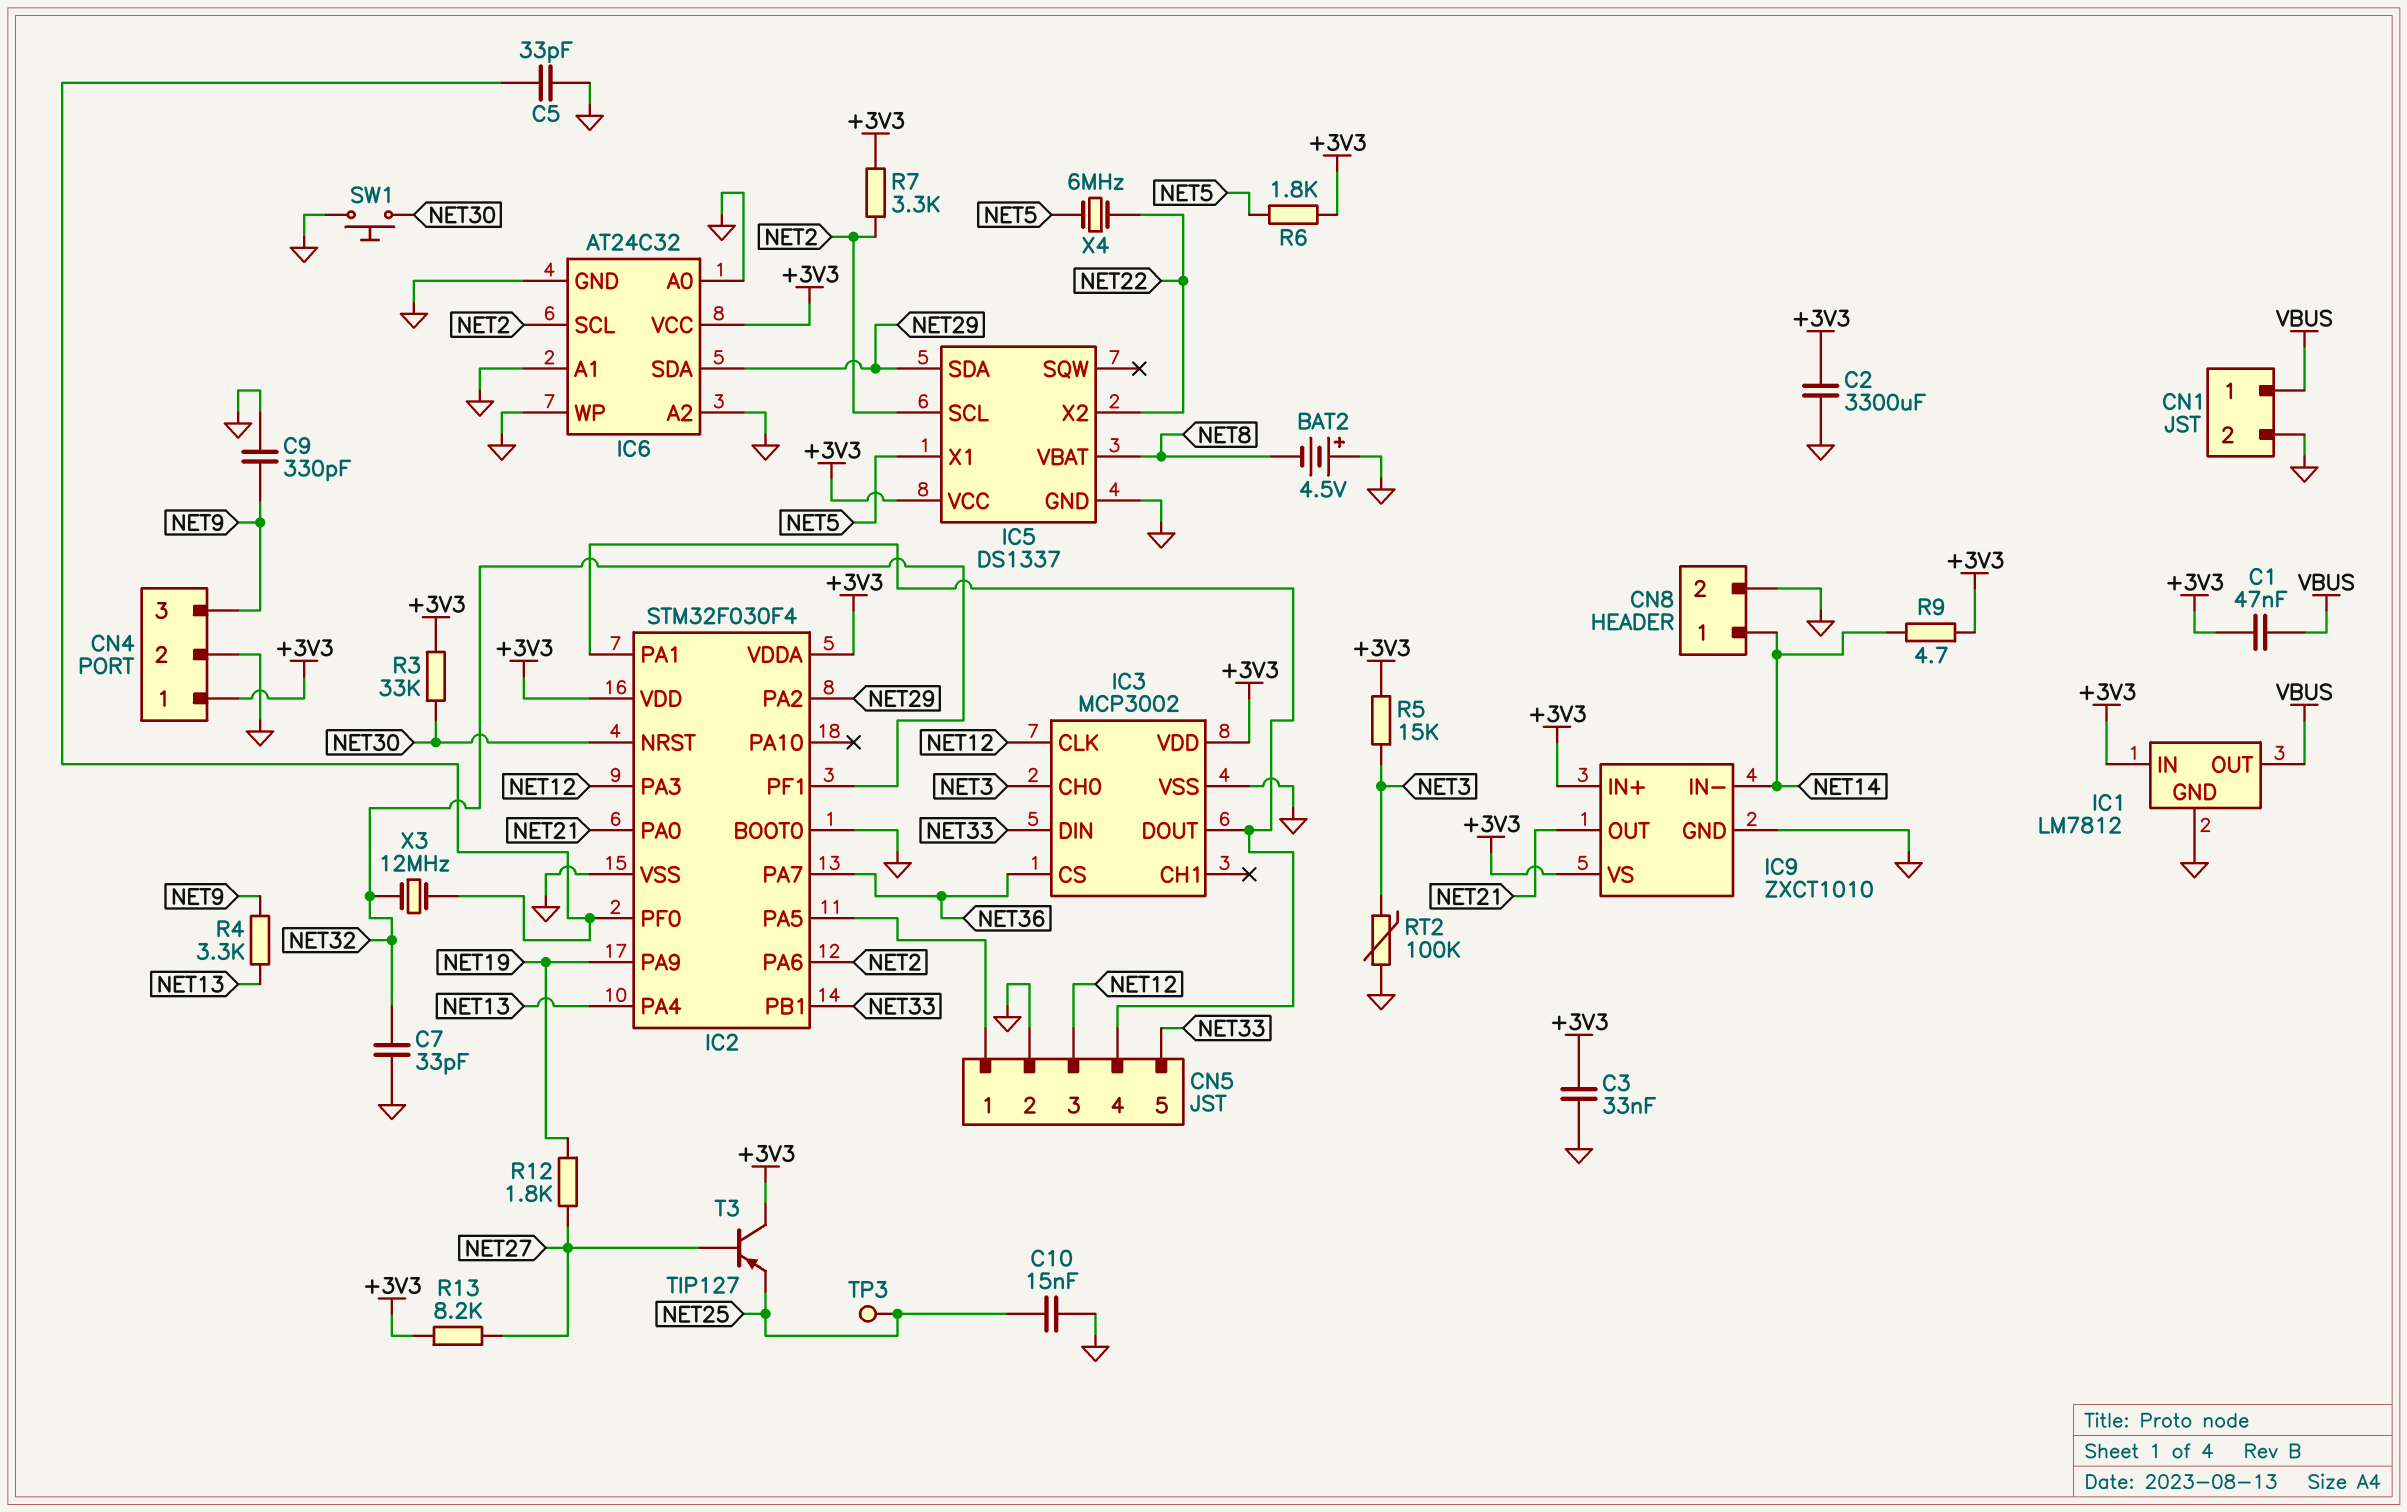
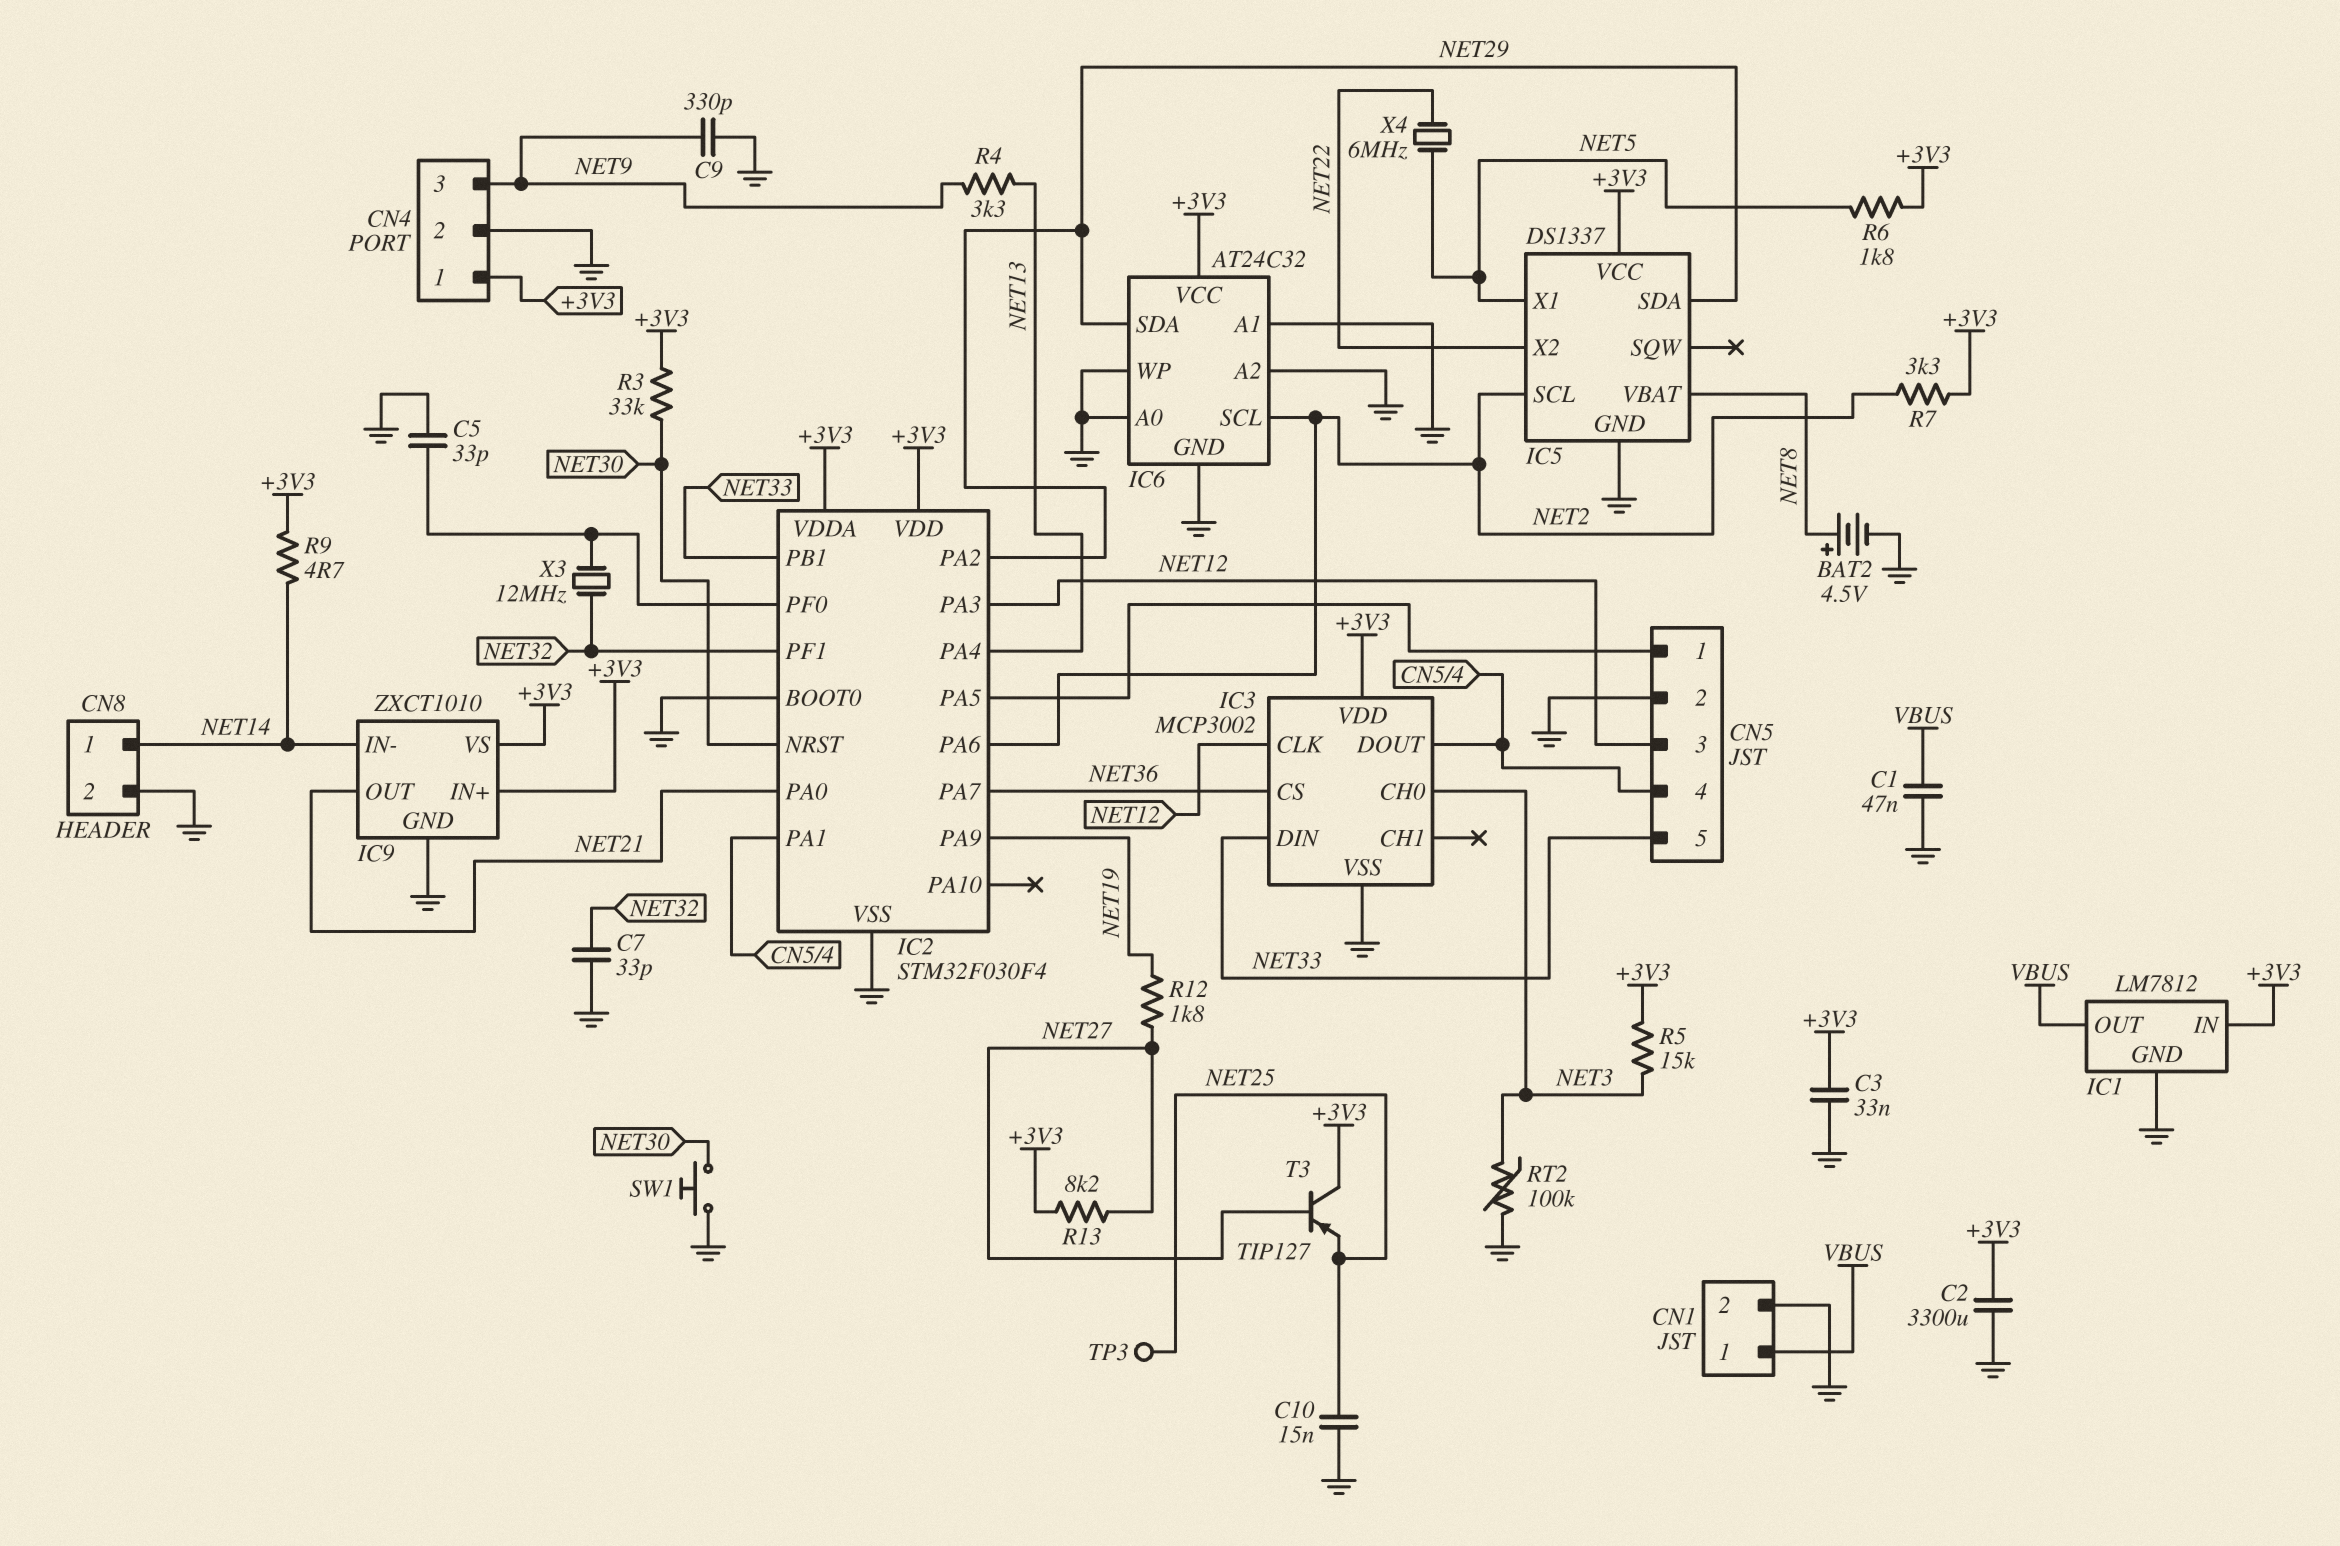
BAT2: 4.5V (plus GND, minus NET8) -> 4.5V (plus NET8, minus GND)
C1: 47nF (+3V3, VBUS) -> 47nF (GND, VBUS)

